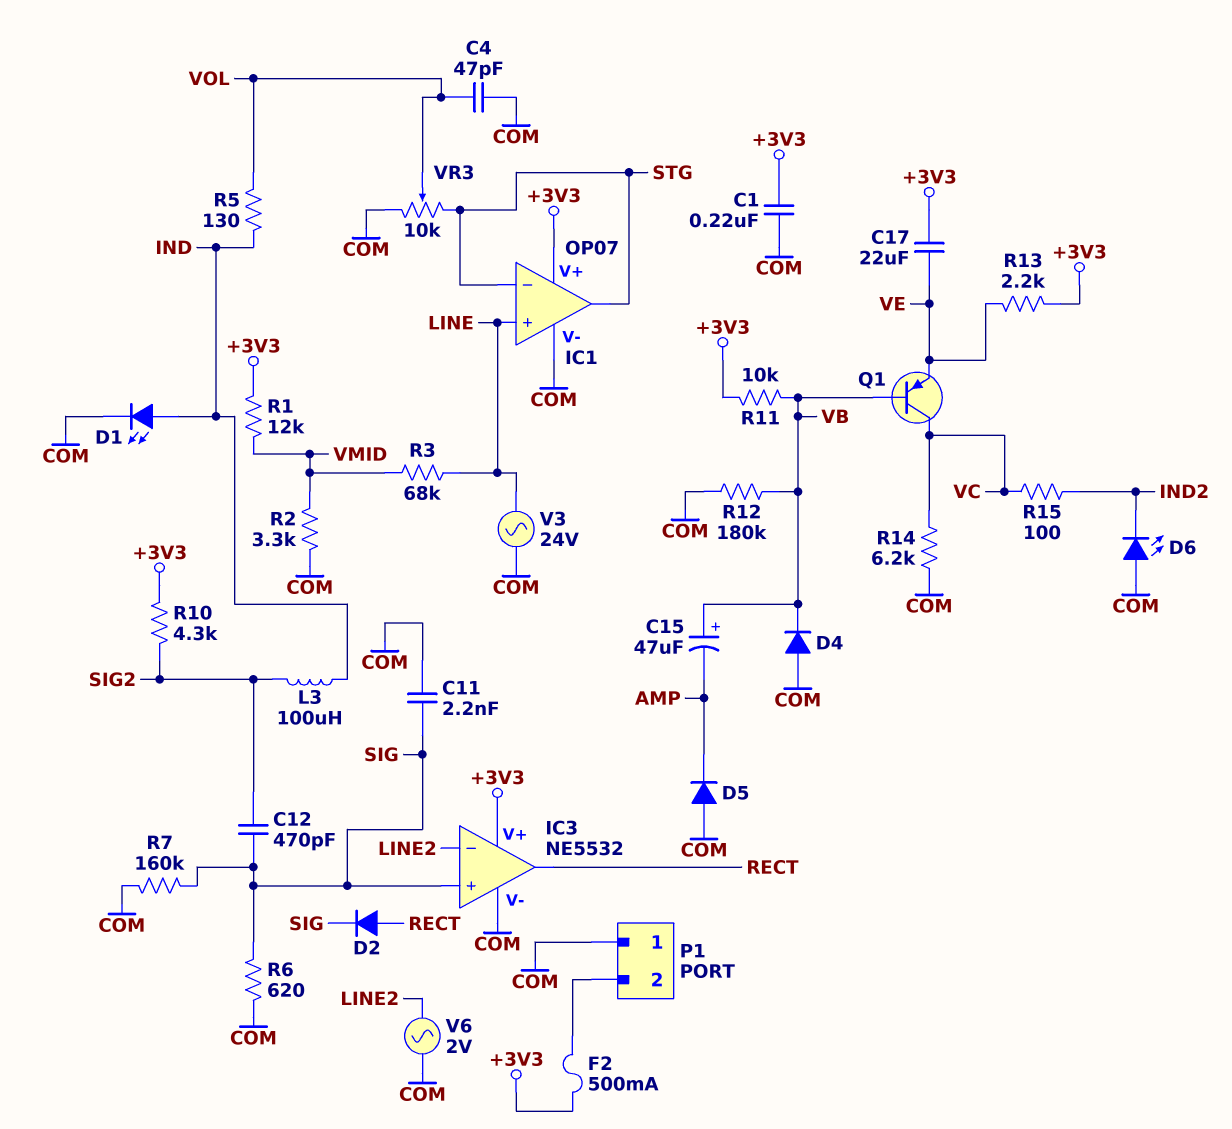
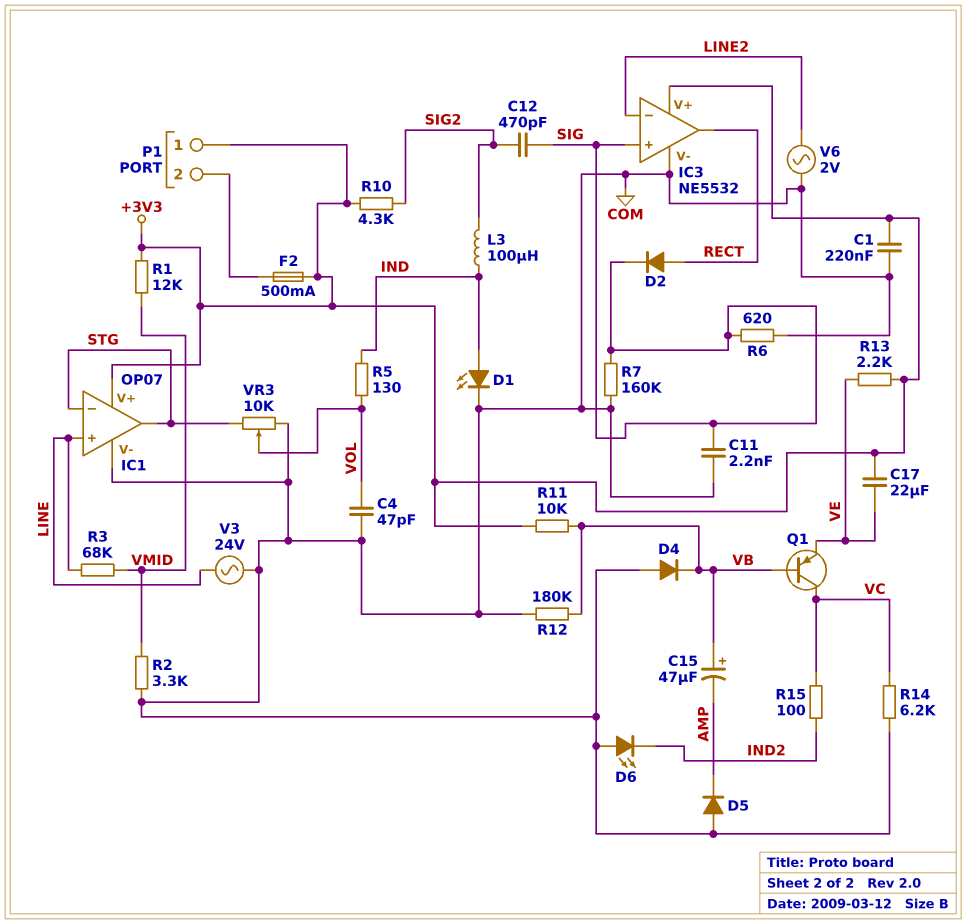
P1 pin 1: COM -> +3V3

